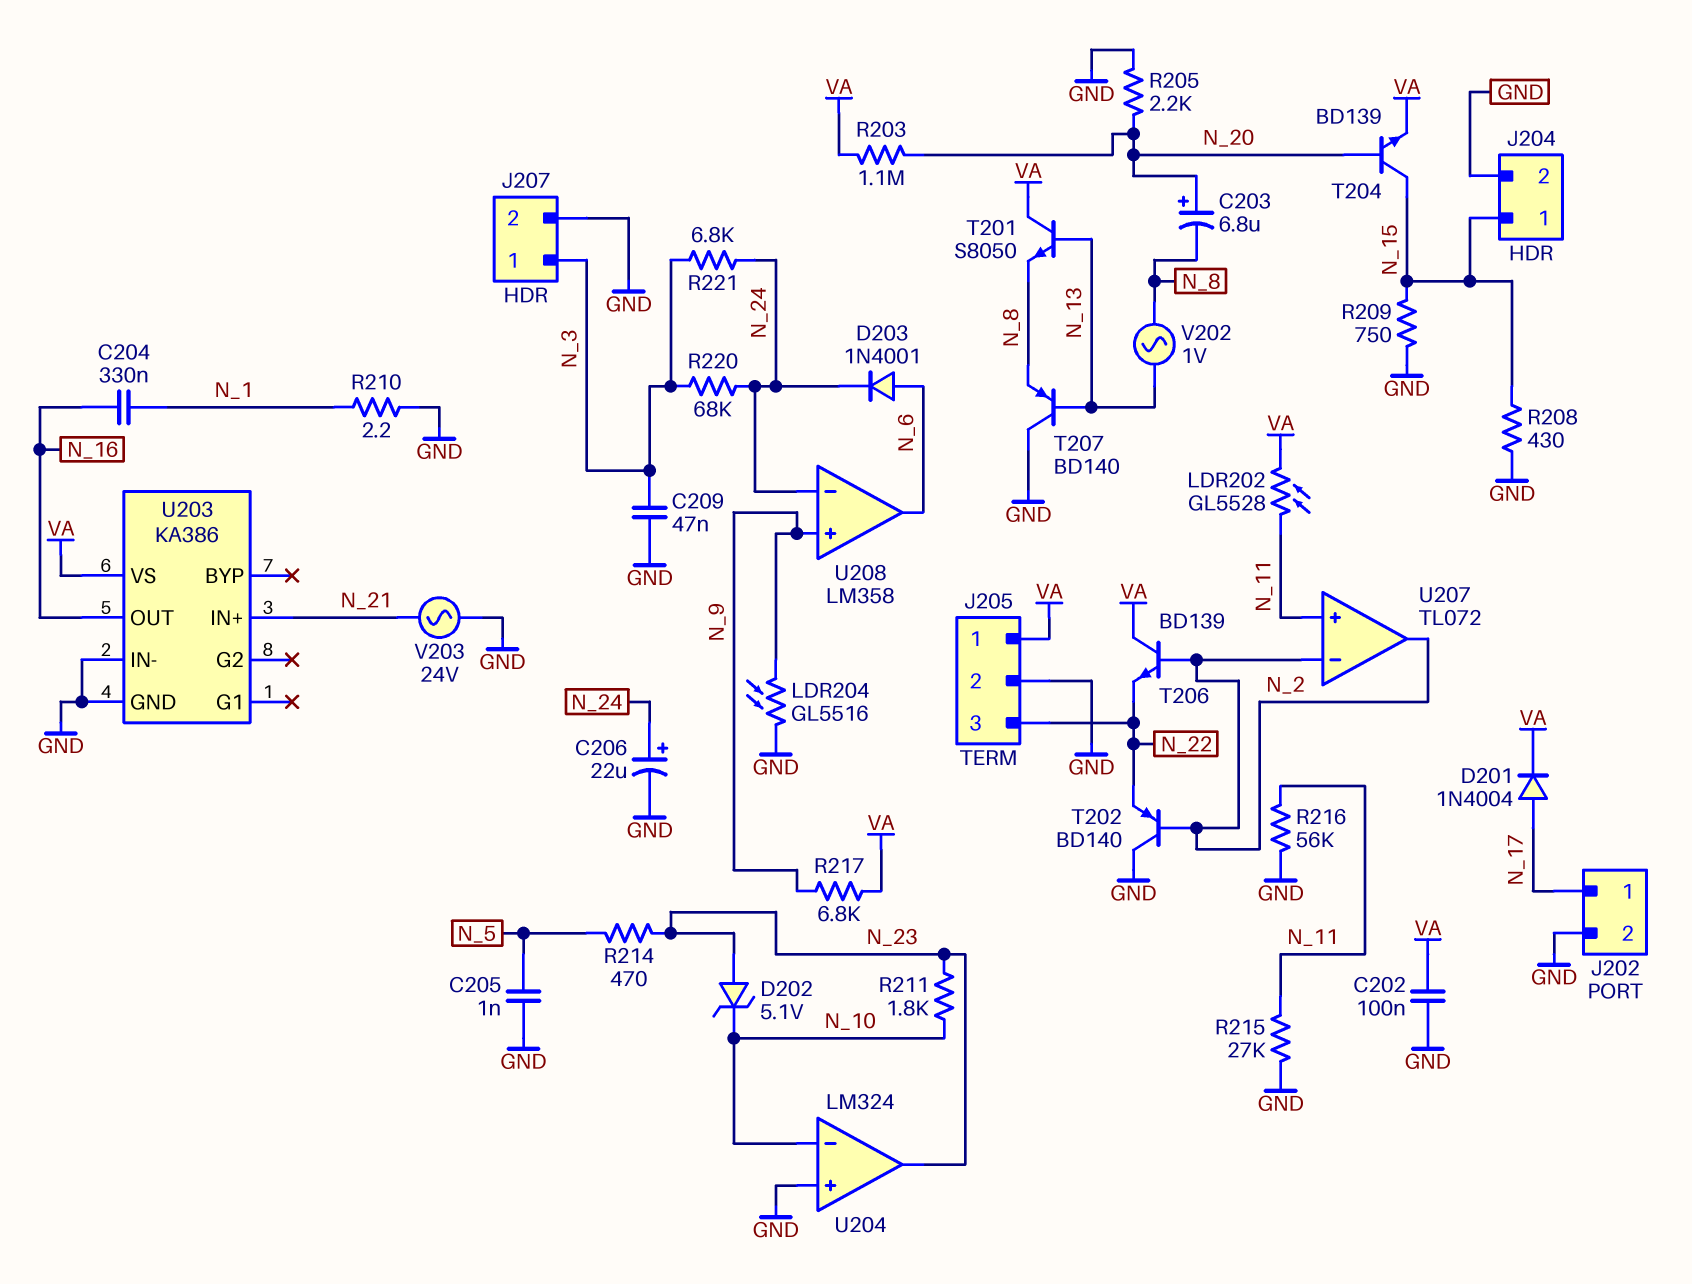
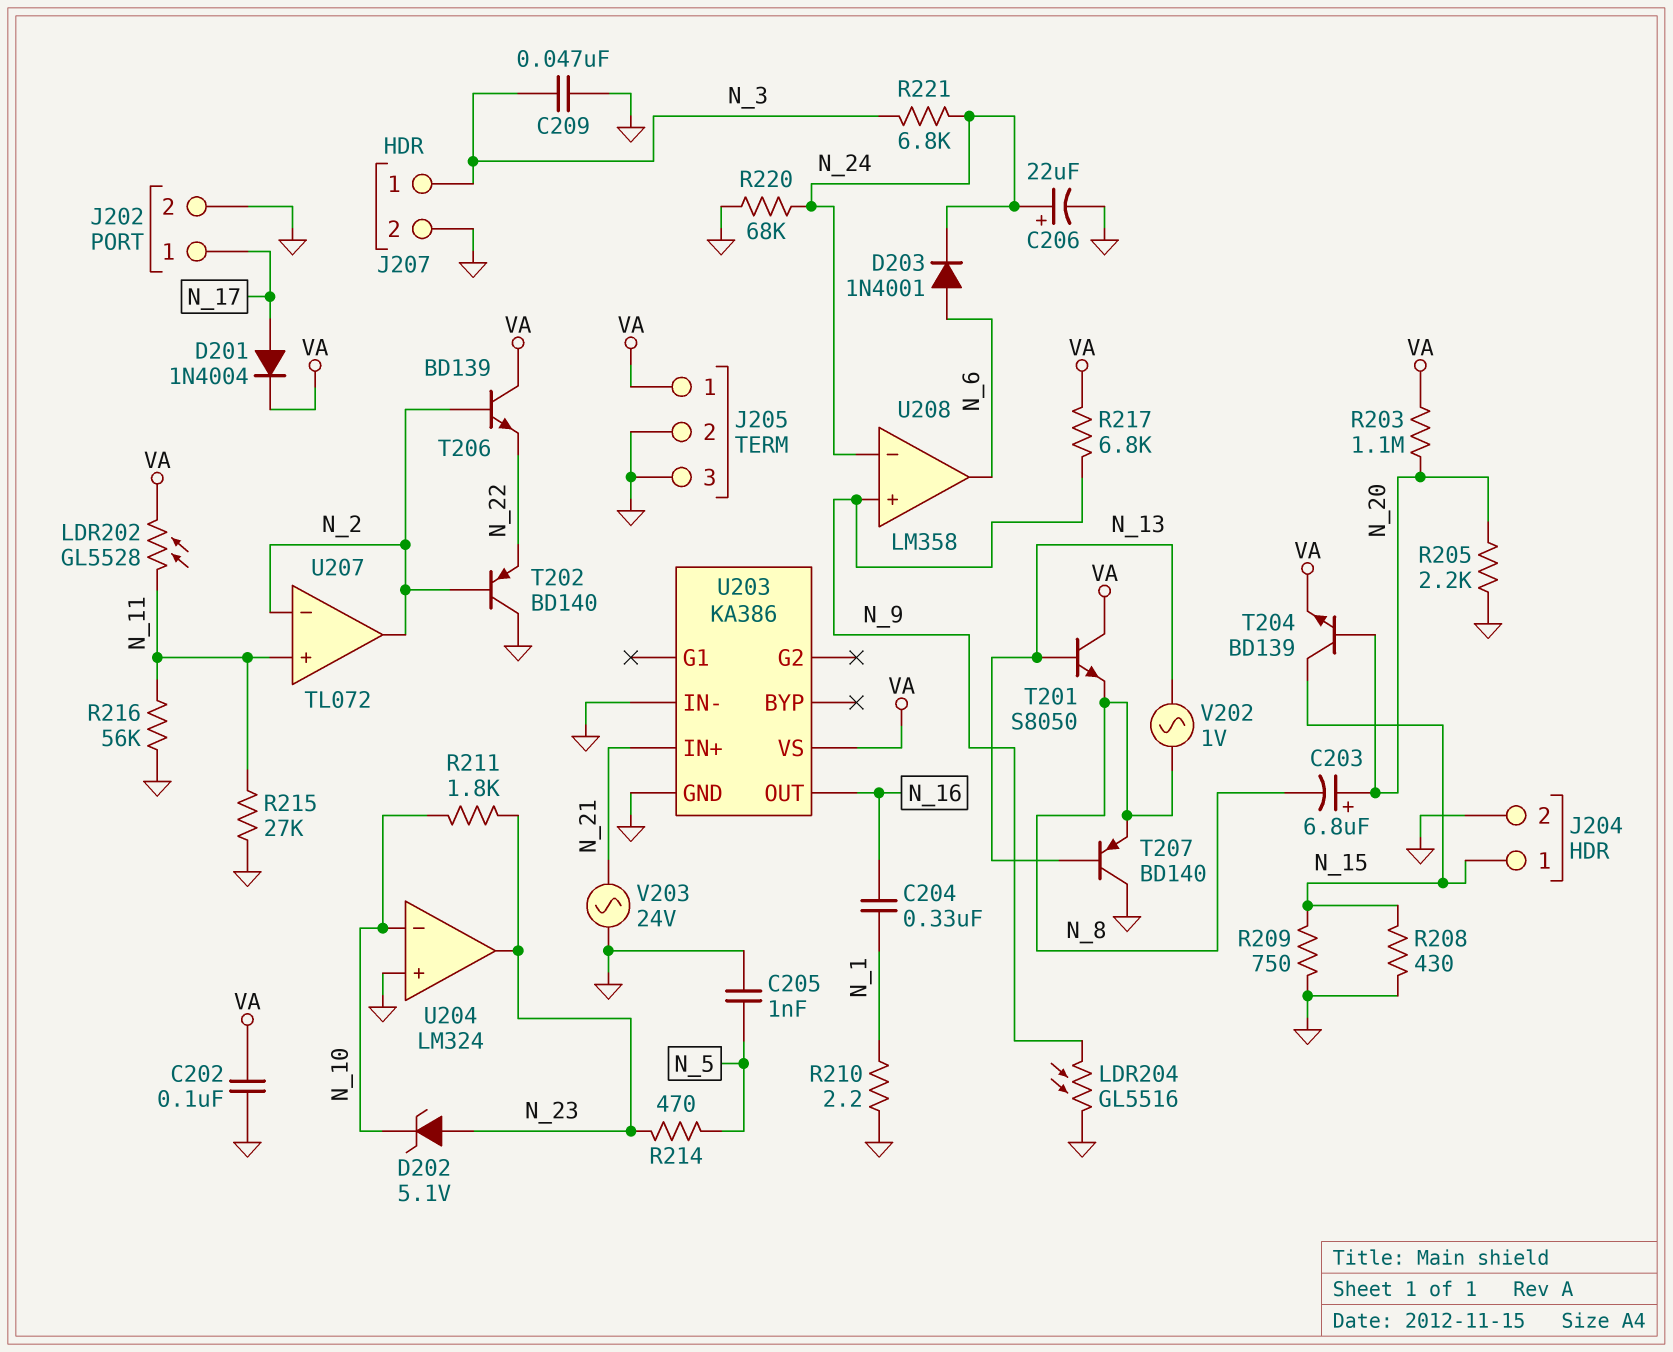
J205 pin 3: N_22 -> GND
R220: 68k (N_3, N_24) -> 68k (GND, N_24)

